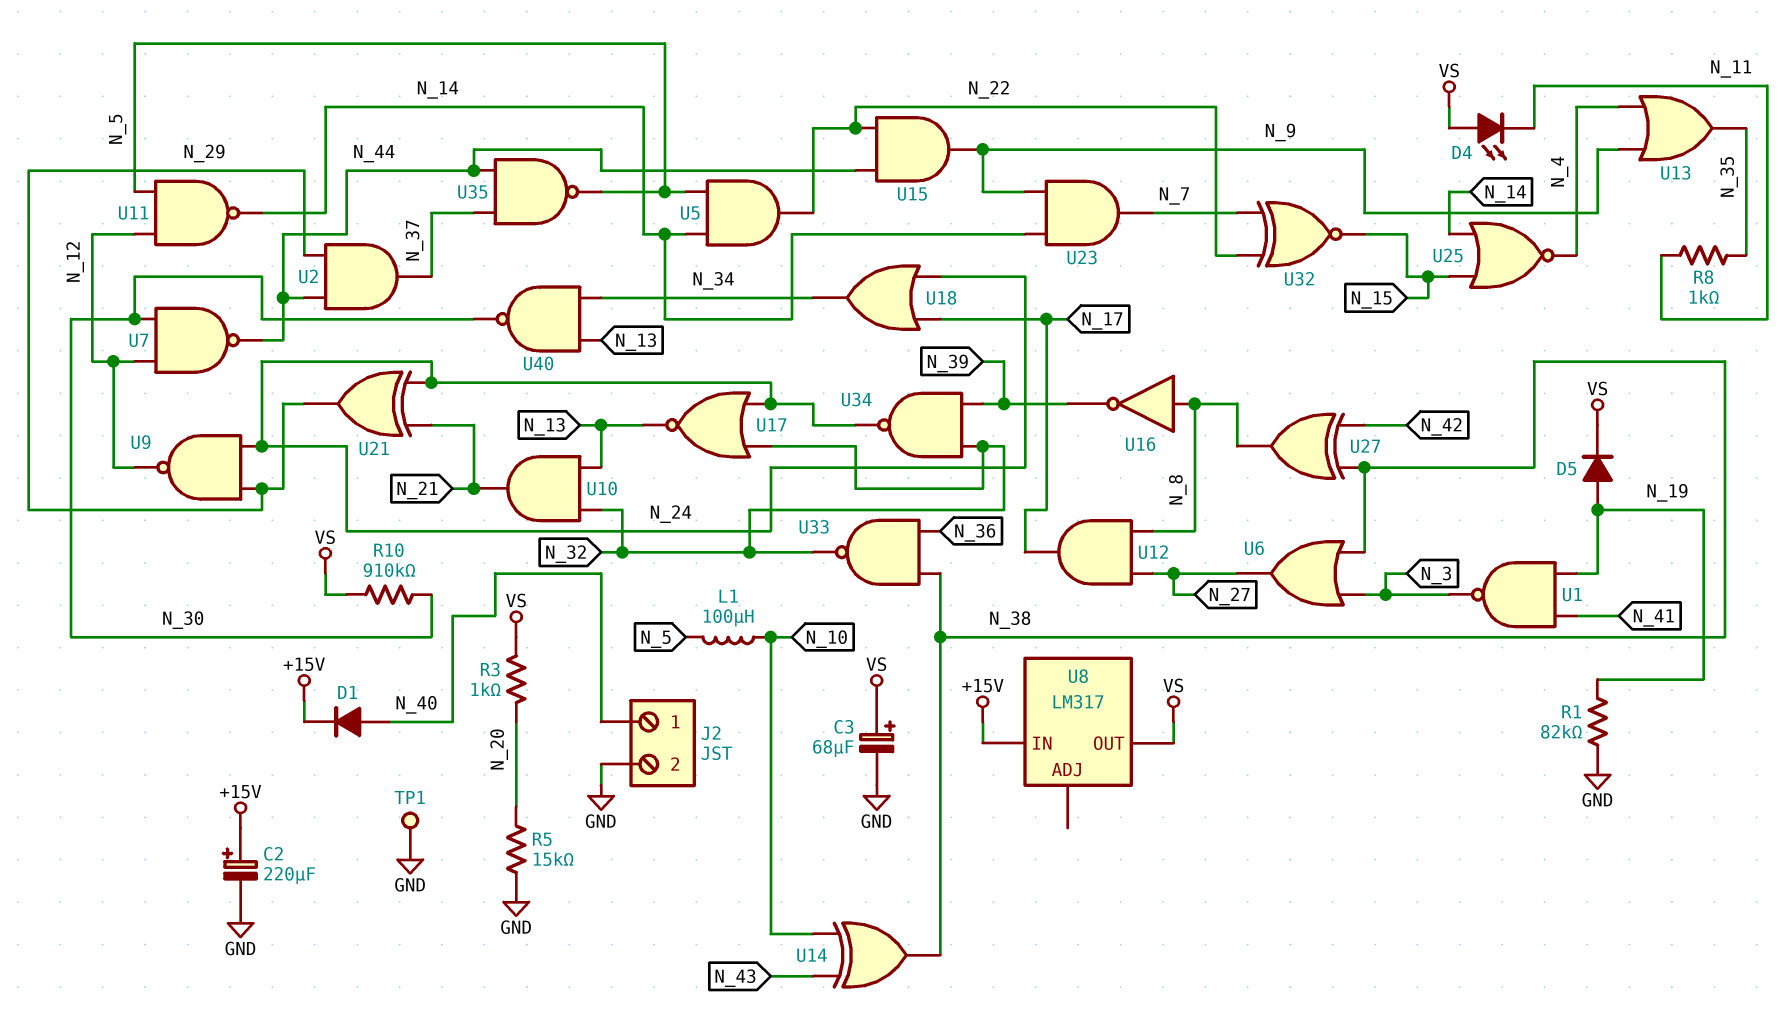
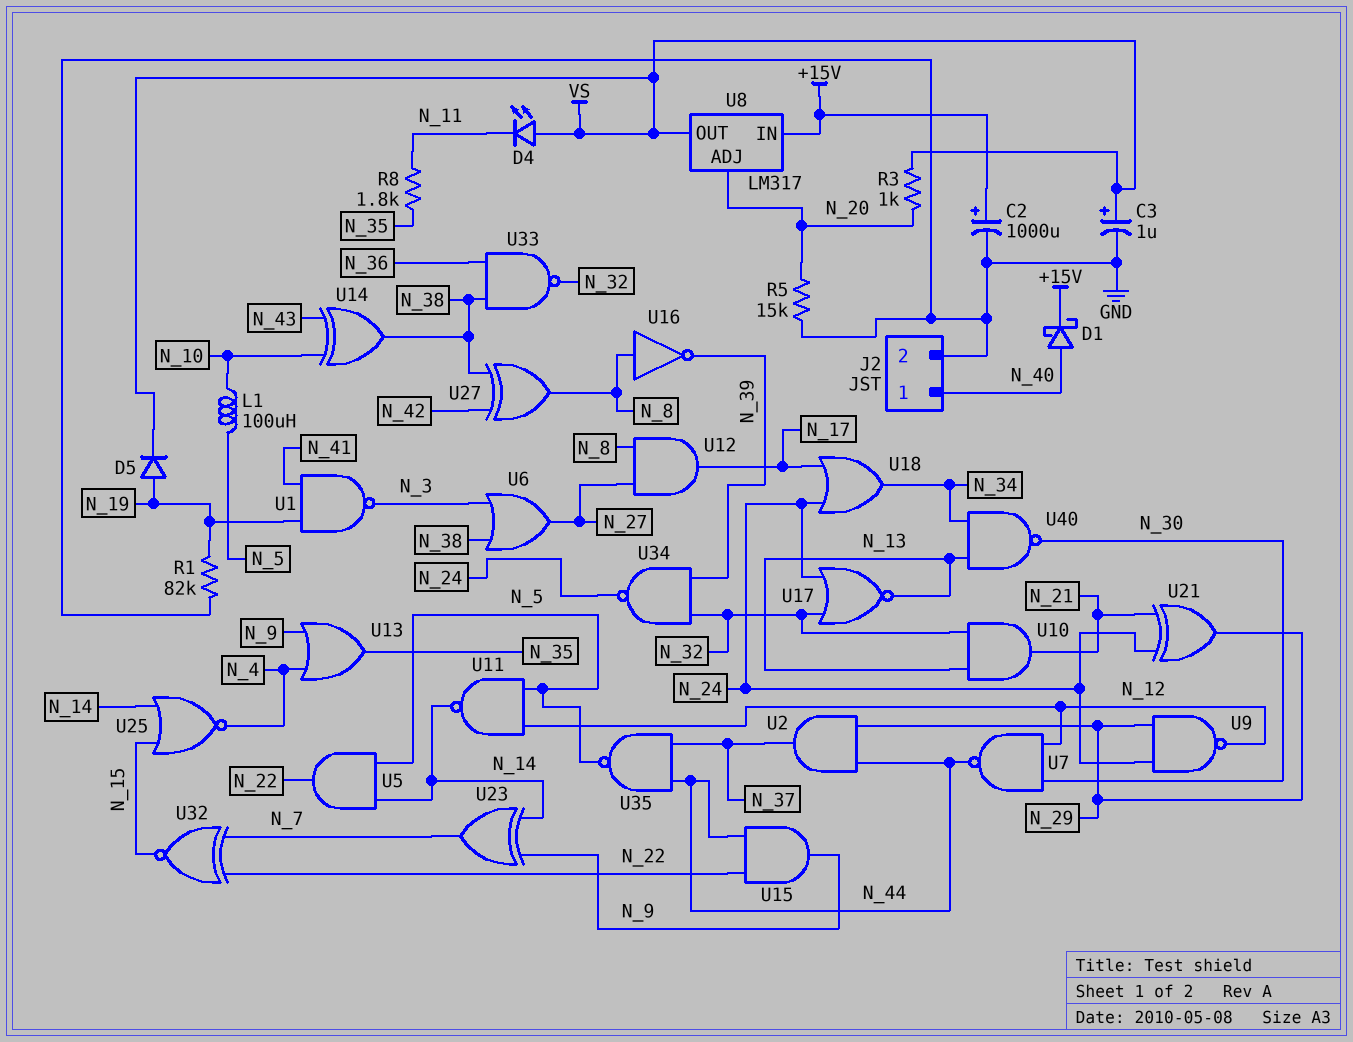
C2: 220uF (plus +15V, minus GND) -> 1000uF (plus +15V, minus GND)
C3: 68uF (plus VS, minus GND) -> 1uF (plus VS, minus GND)
D1: diode (A N_40, K +15V) -> schottky (A N_40, K +15V)
R8: 1k (N_11, N_35) -> 1.8k (N_11, N_35)
R10: 910k (N_30, VS) -> none
TP1: test point (GND) -> none
U8 pin ADJ: none -> N_20
U23: AND (in N_9, in N_14, out N_7) -> XOR (in N_9, in N_14, out N_7)

